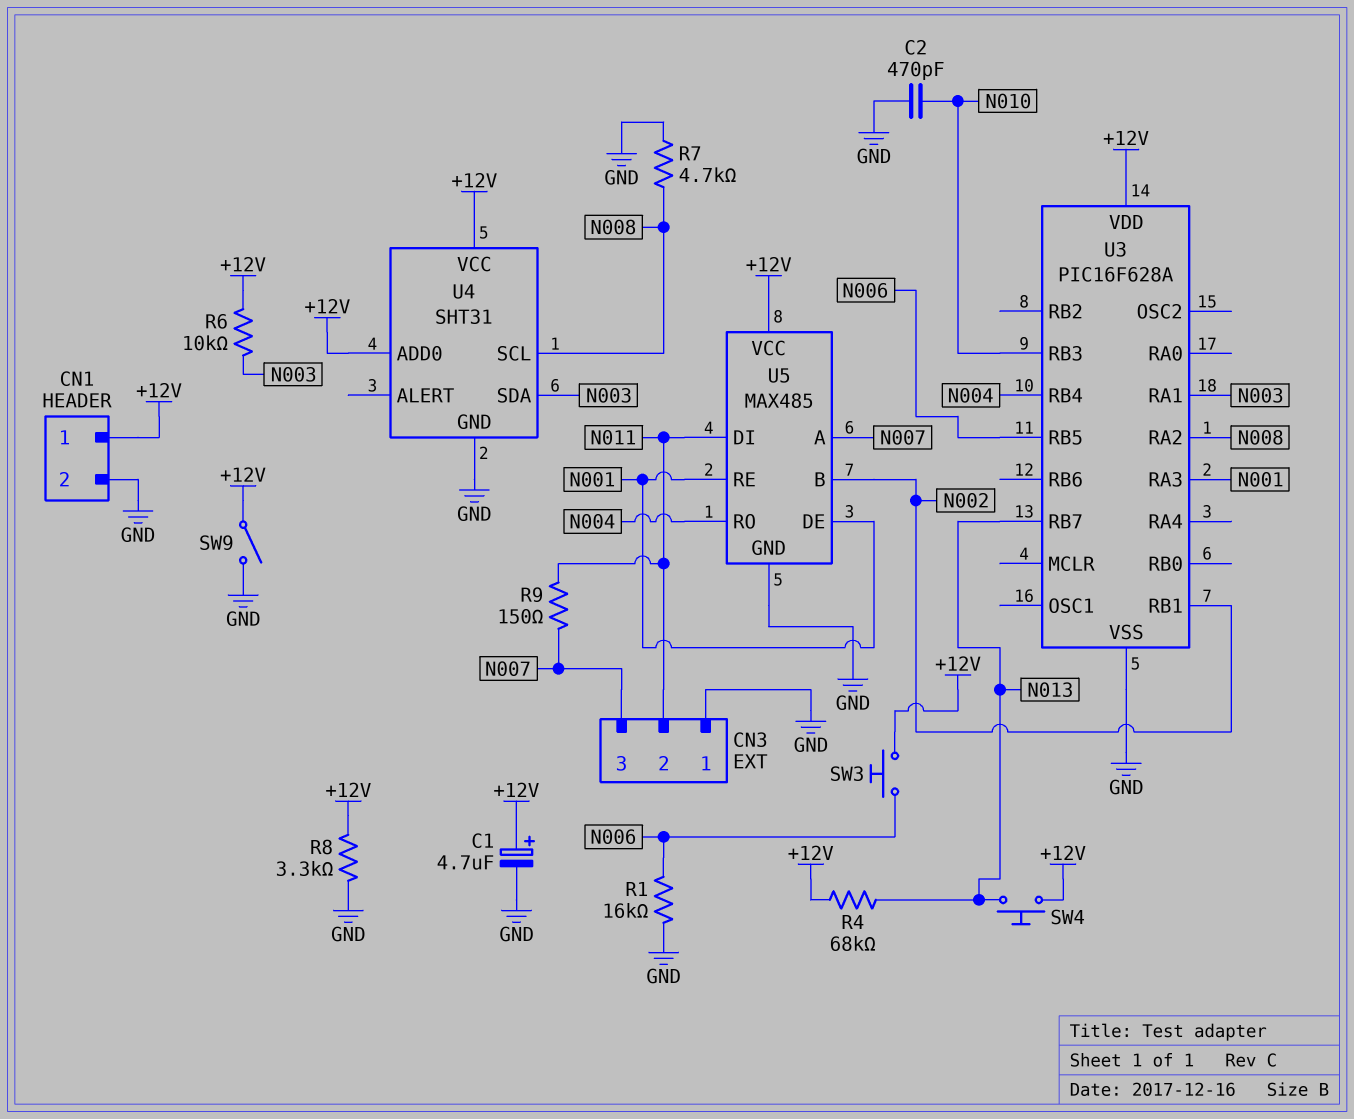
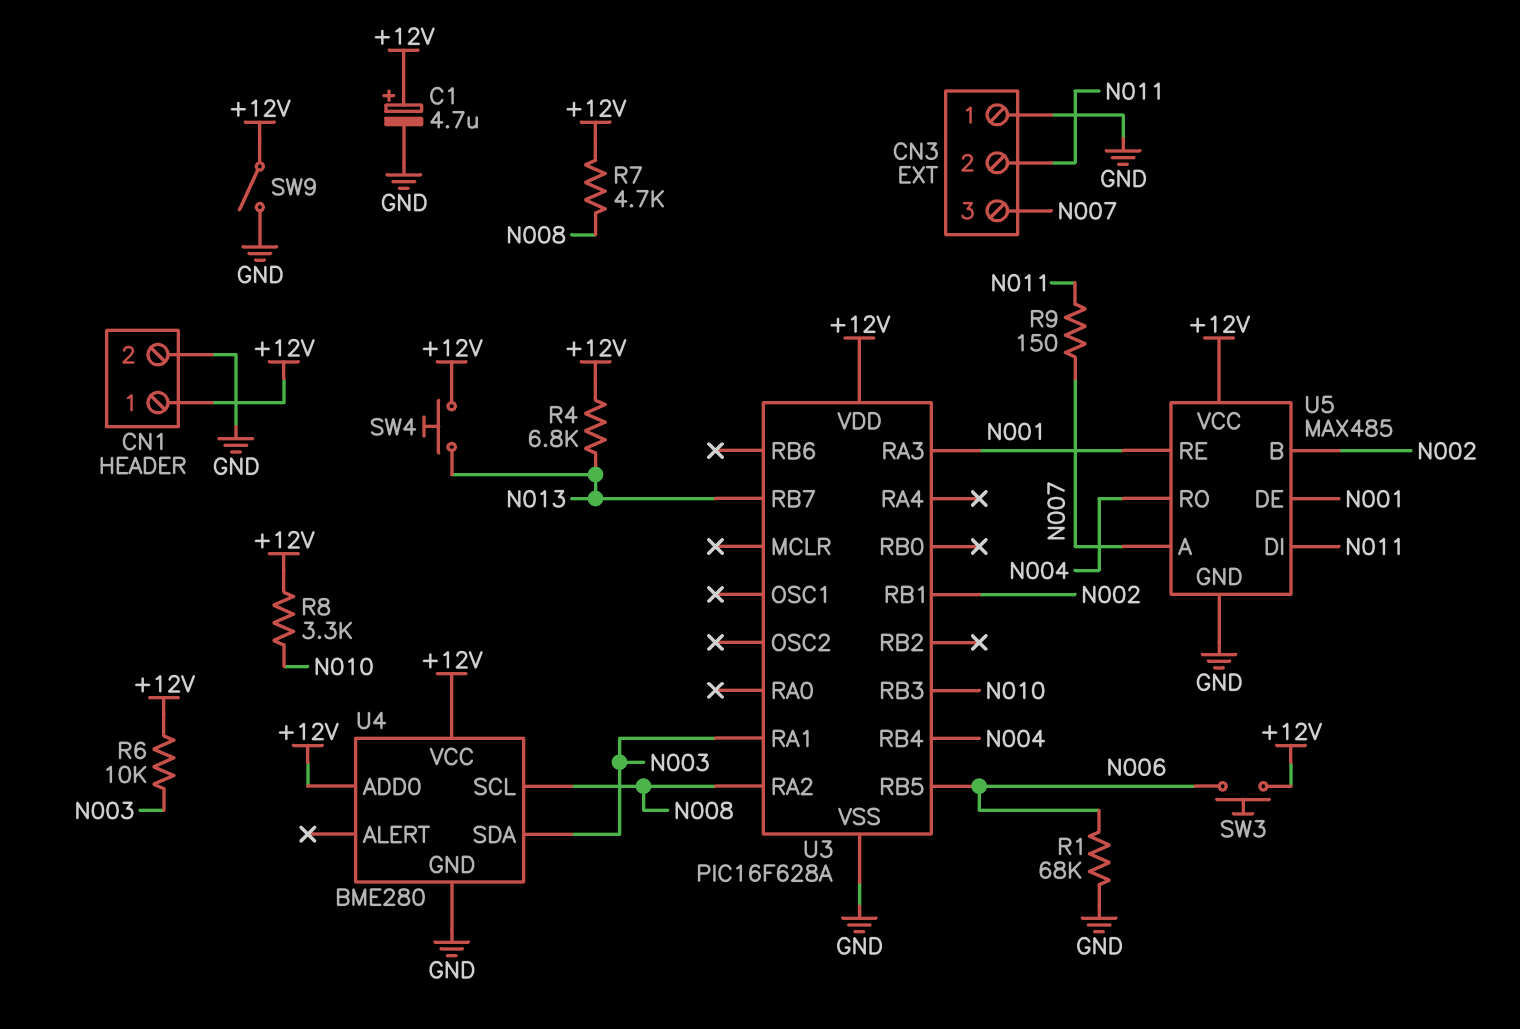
C2: 470pF (GND, N010) -> none
R1: 16k (GND, N006) -> 68k (GND, N006)
R4: 68k (+12V, N013) -> 6.8k (+12V, N013)
R7: 4.7k (GND, N008) -> 4.7k (+12V, N008)
R8: 3.3k (+12V, GND) -> 3.3k (+12V, N010)
U4: SHT31 -> BME280

